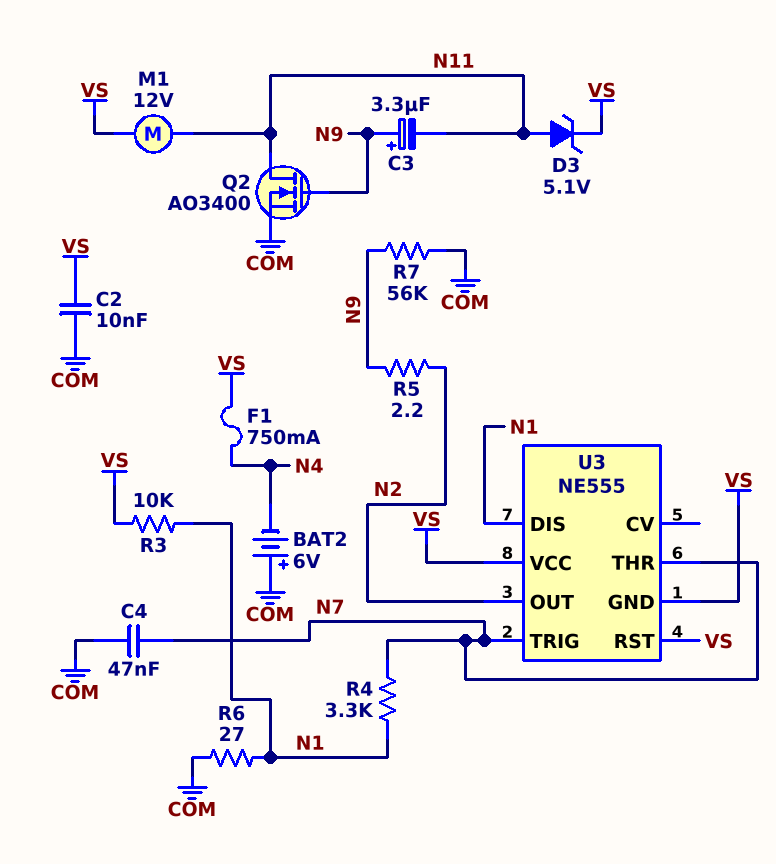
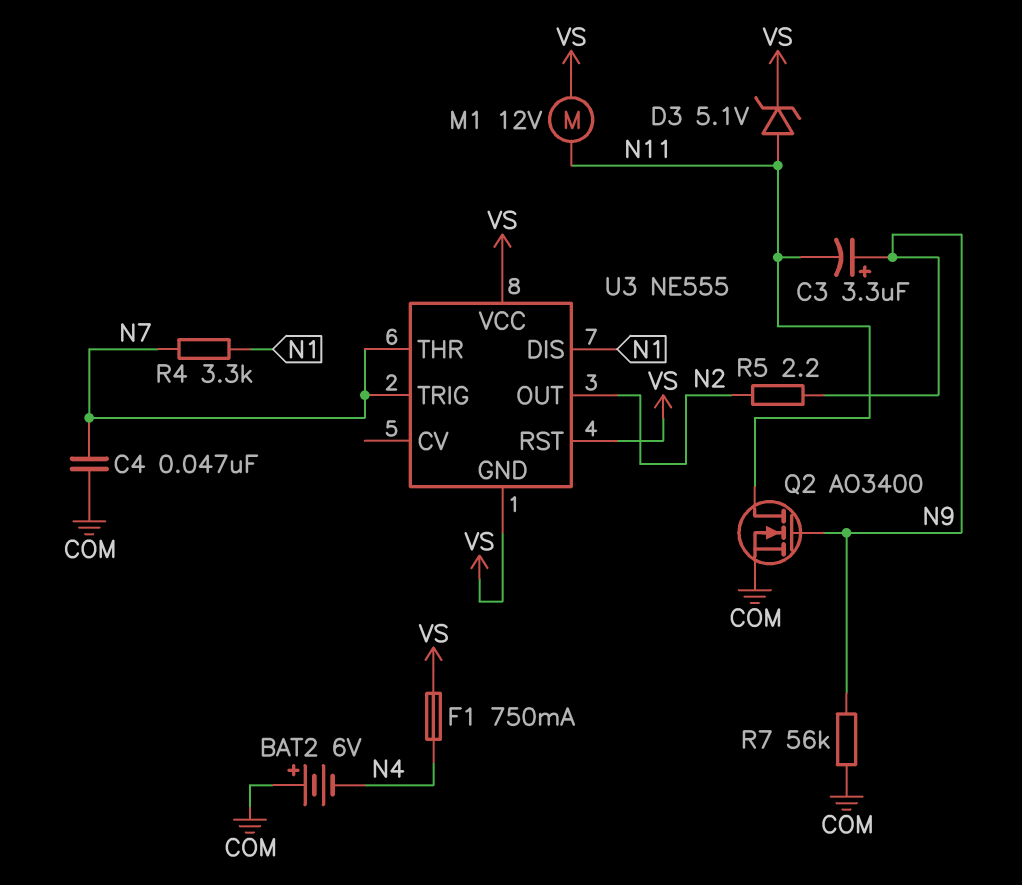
C2: 10nF (COM, VS) -> none
R3: 10k (N1, VS) -> none
R6: 27 (COM, N1) -> none

